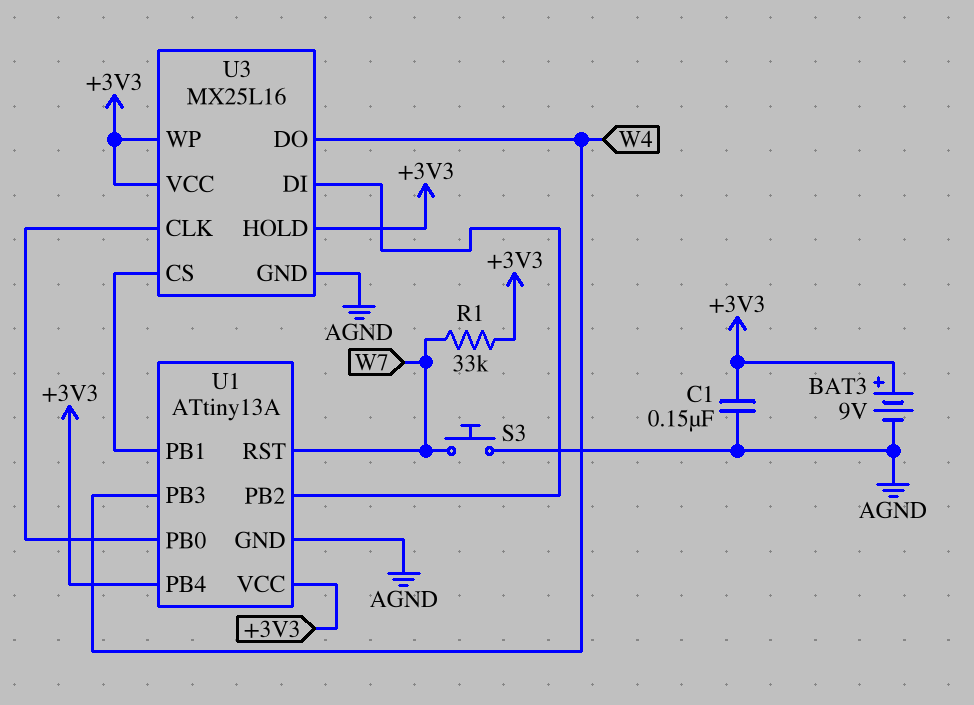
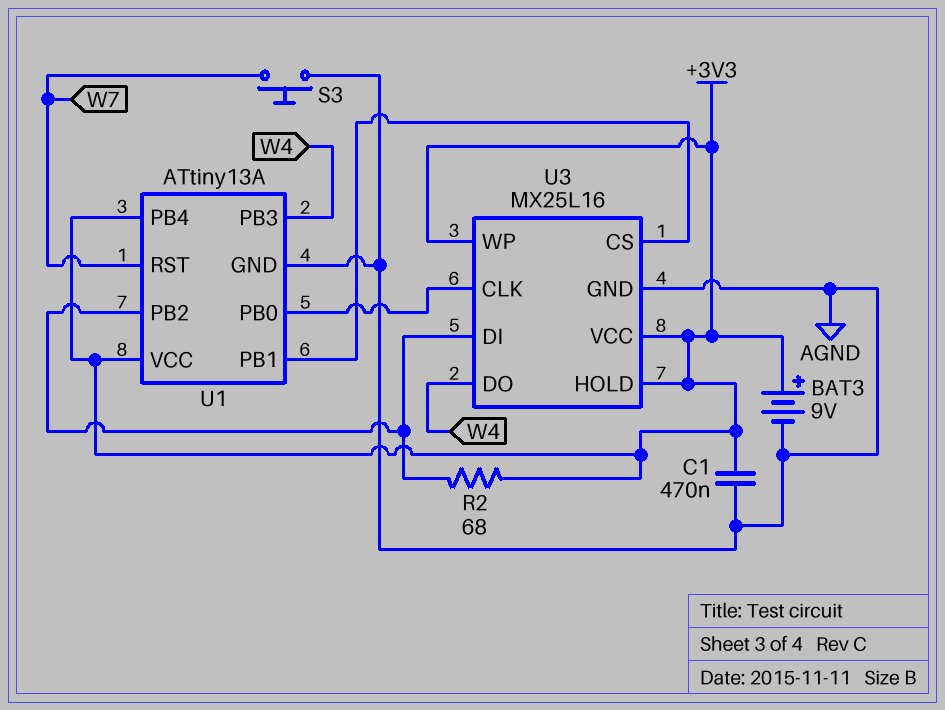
C1: 150nF (+3V3, AGND) -> 470nF (+3V3, AGND)
R1: 33k (+3V3, W7) -> none
R2: none -> 68 (+3V3, U1/PB2)

